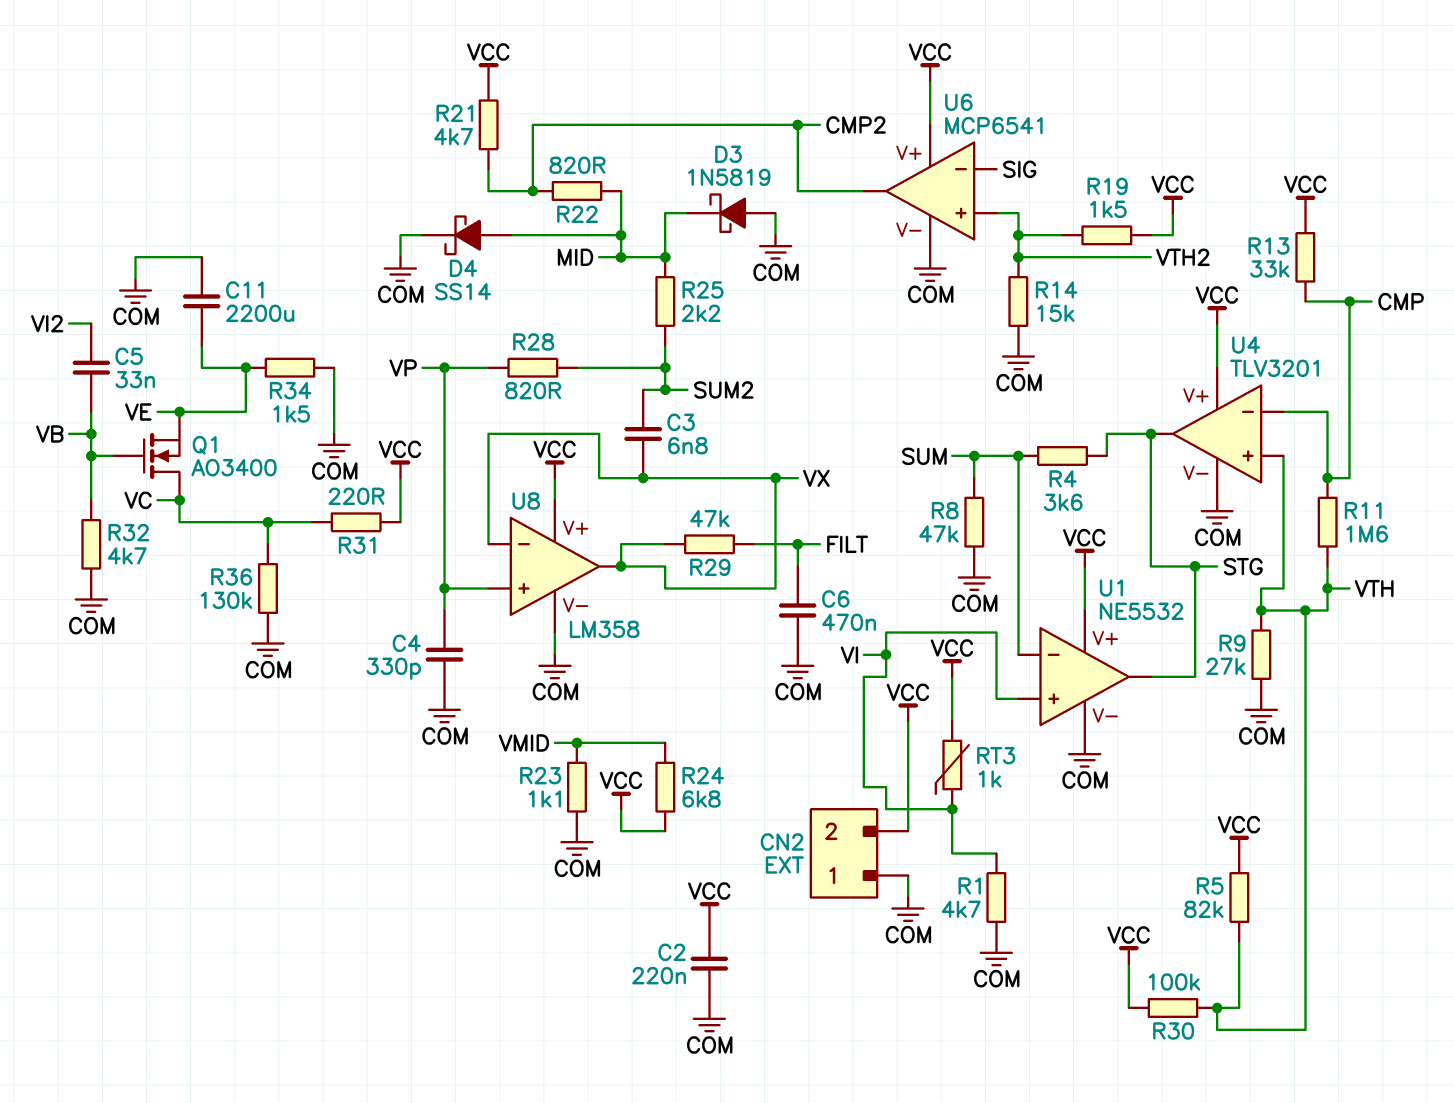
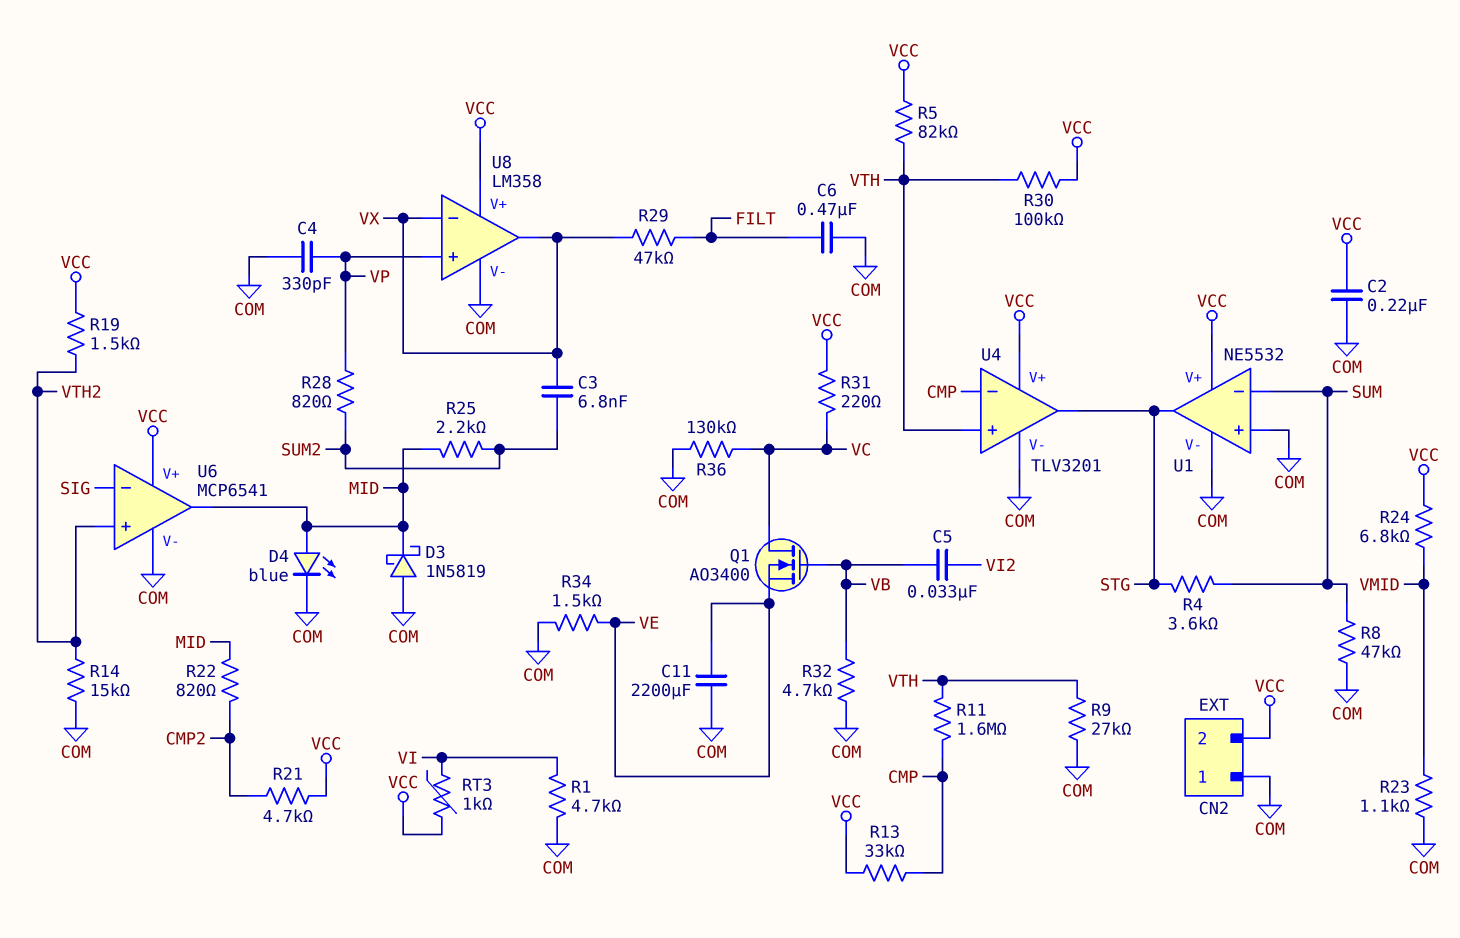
D4: schottky SS14 (A MID, K COM) -> LED blue (A MID, K COM)
U1 pin in+: VI -> COM
U6 pin out: CMP2 -> MID

